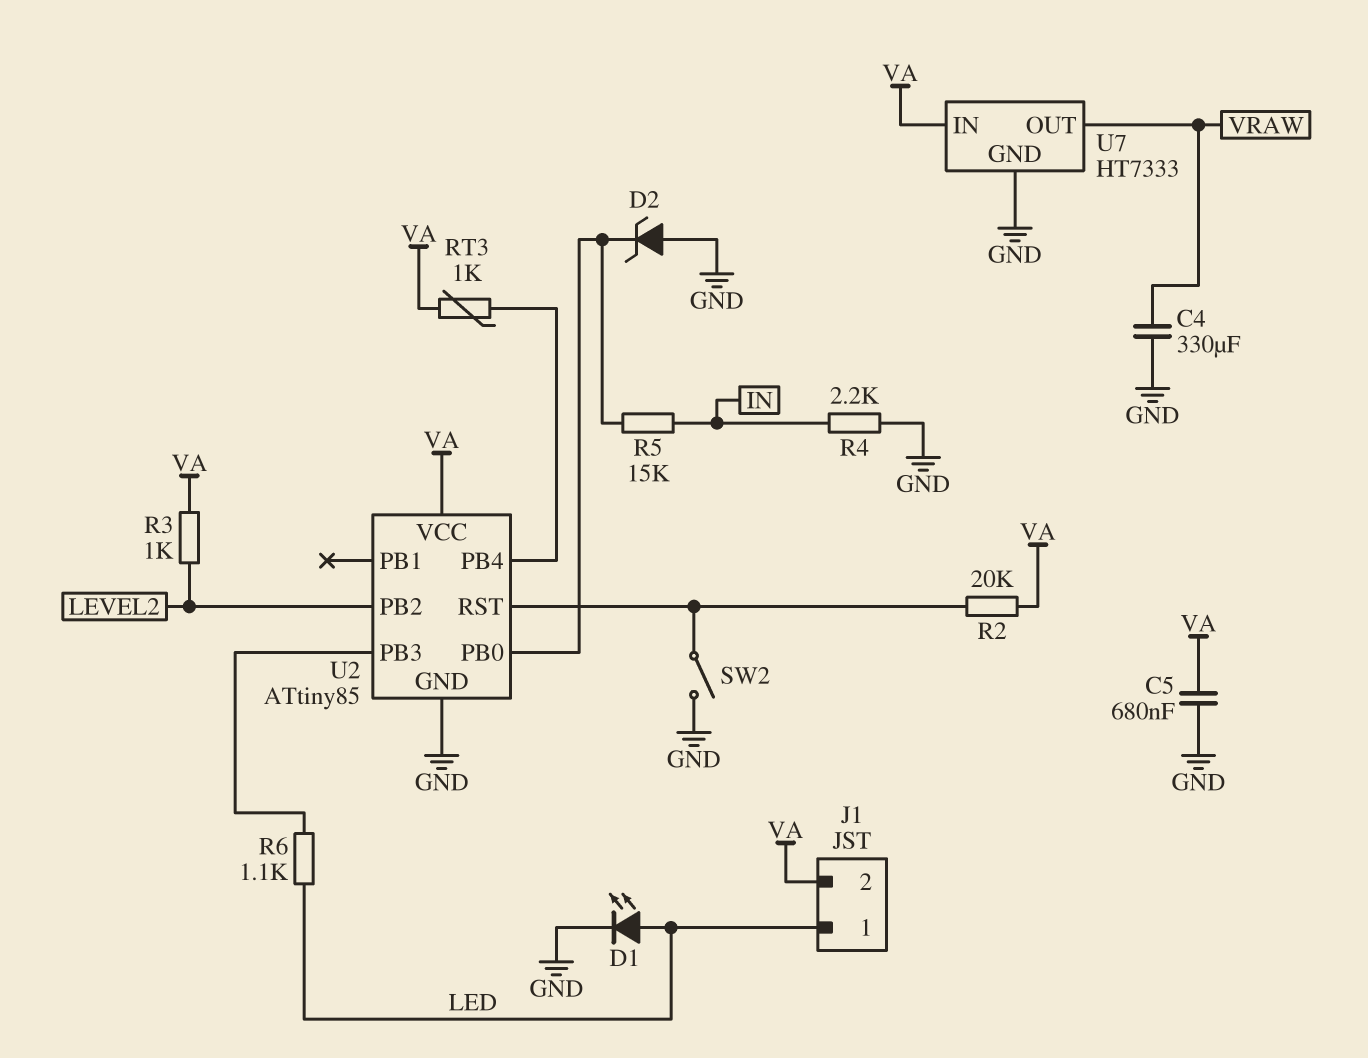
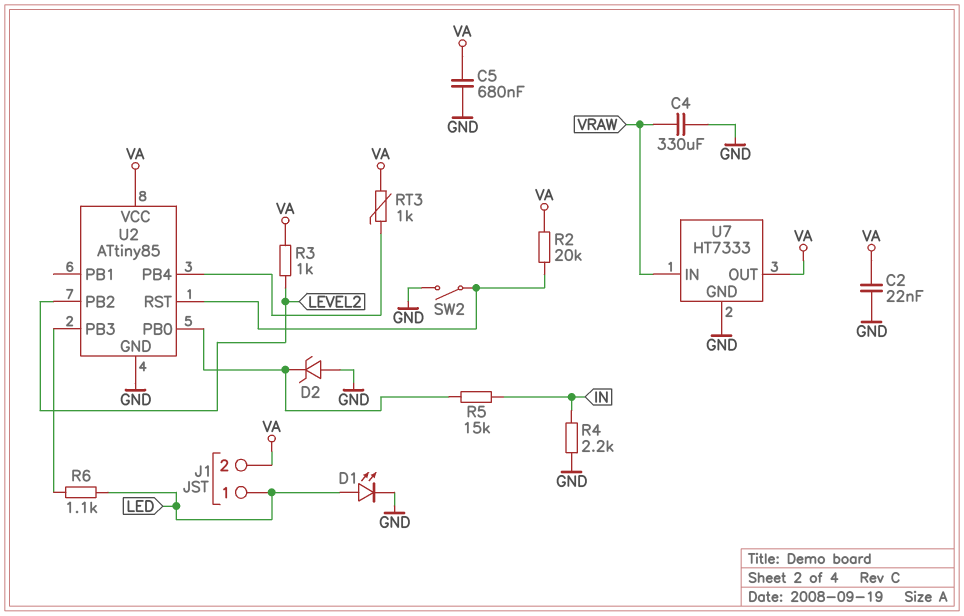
C2: none -> 22nF (GND, VA)
U7 pin IN: VA -> VRAW
U7 pin OUT: VRAW -> VA

